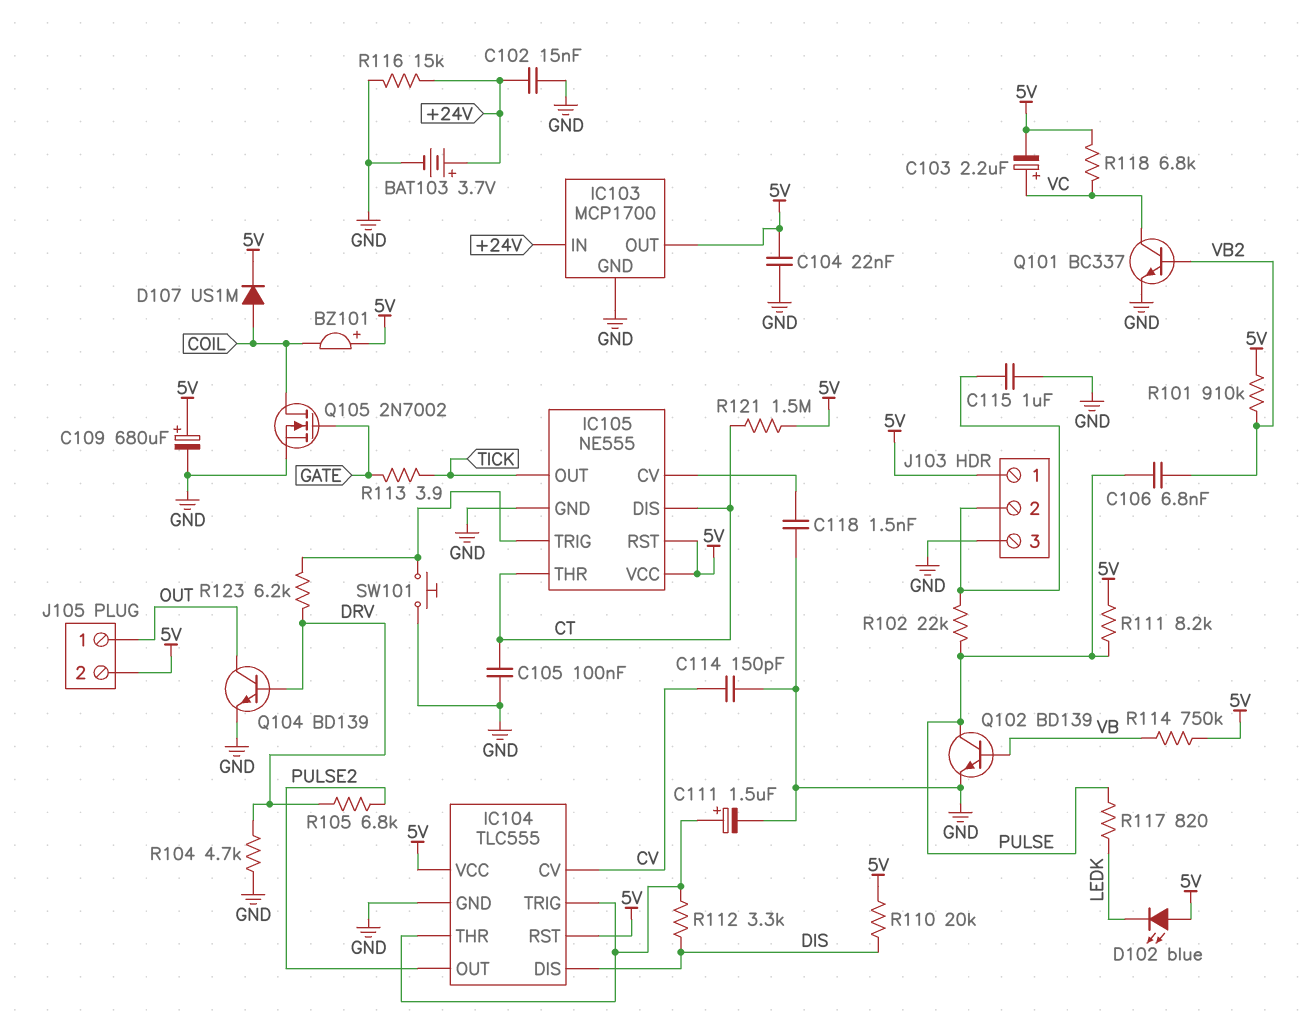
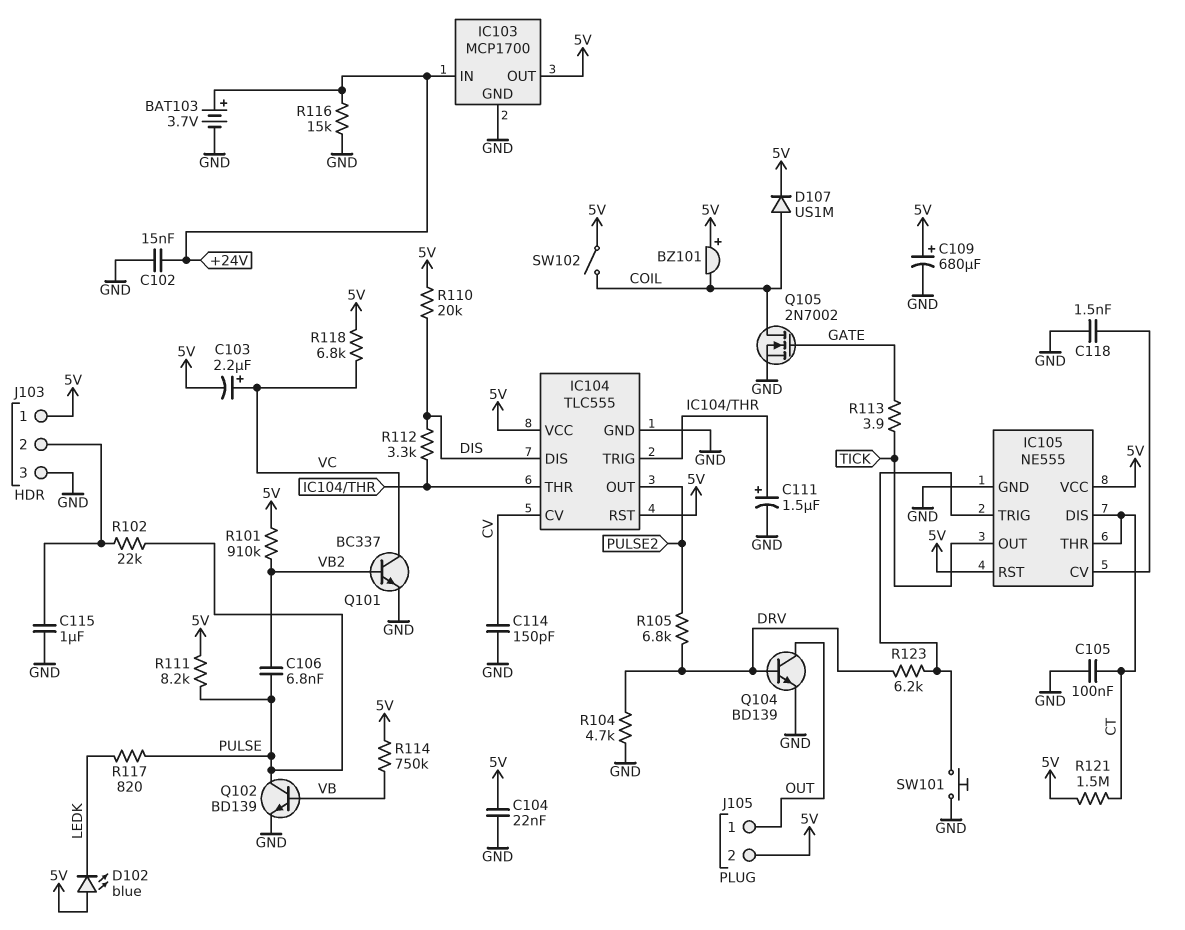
SW102: none -> switch (5V, COIL)

